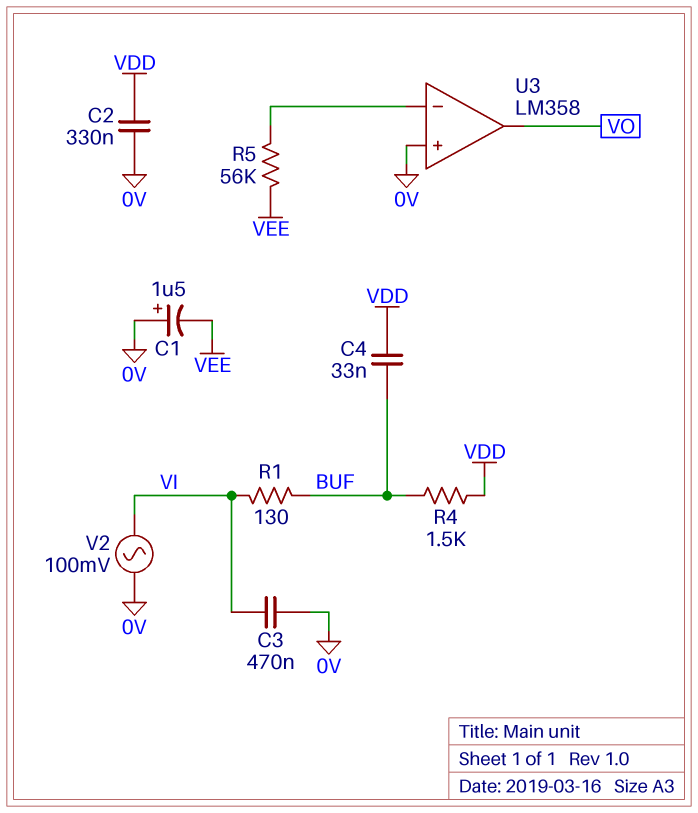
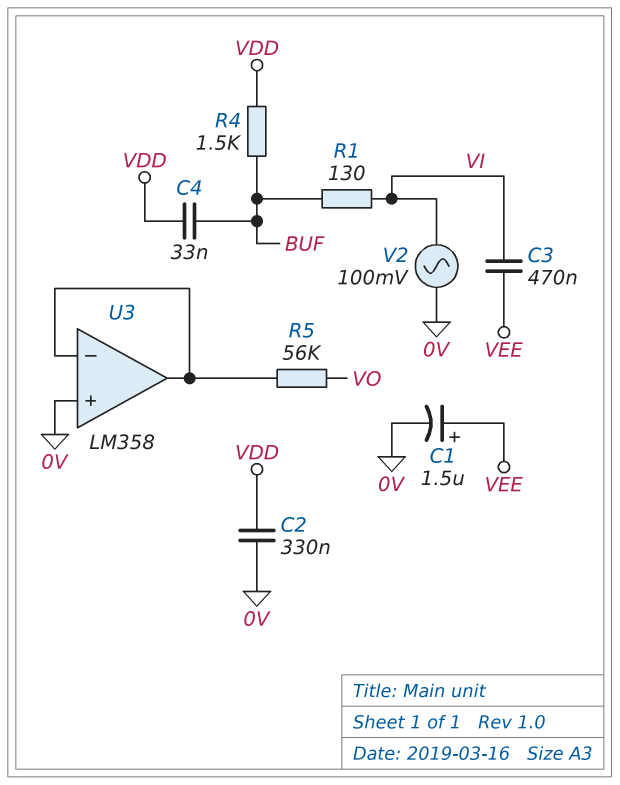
C1: 1.5uF (plus 0V, minus VEE) -> 1.5uF (plus VEE, minus 0V)
C3: 470nF (0V, VI) -> 470nF (VEE, VI)
R5: 56k (U3/in-, VEE) -> 56k (U3/in-, VO)
U3 pin out: VO -> U3/in-

